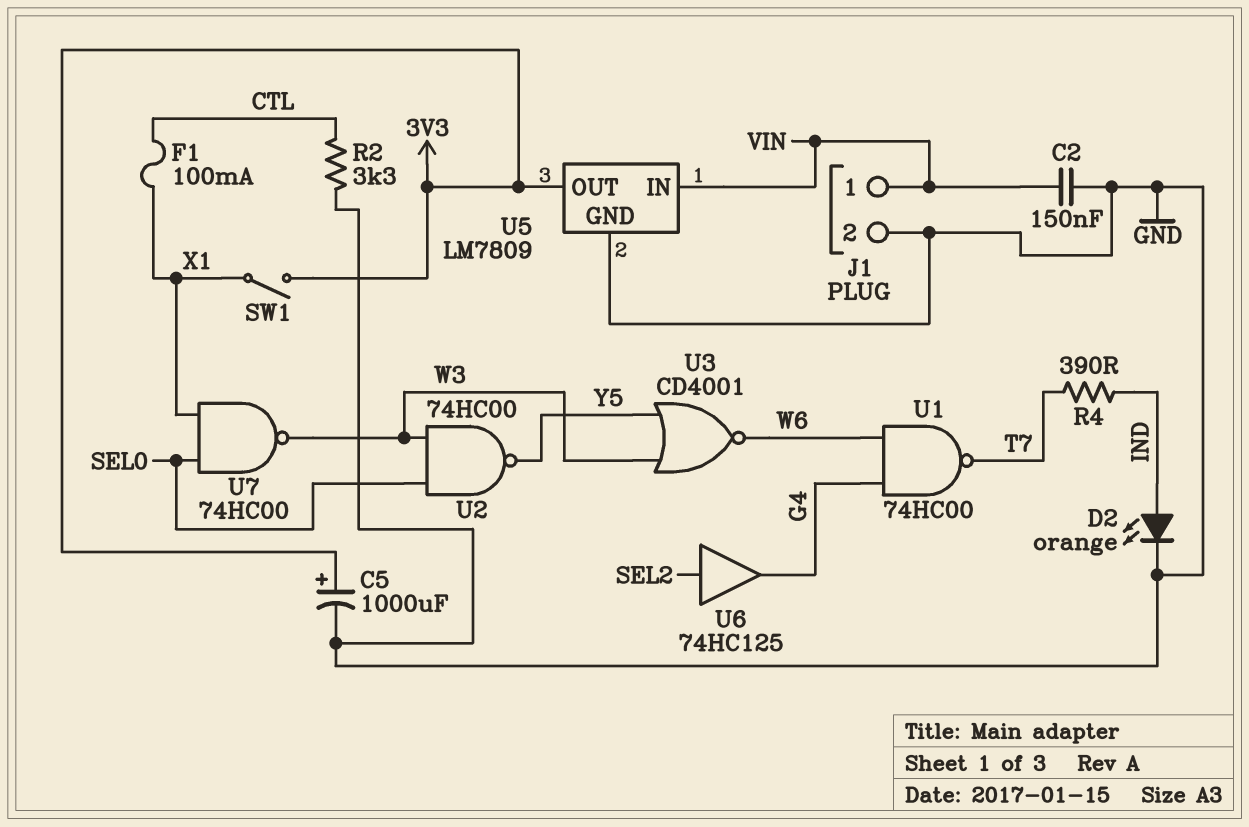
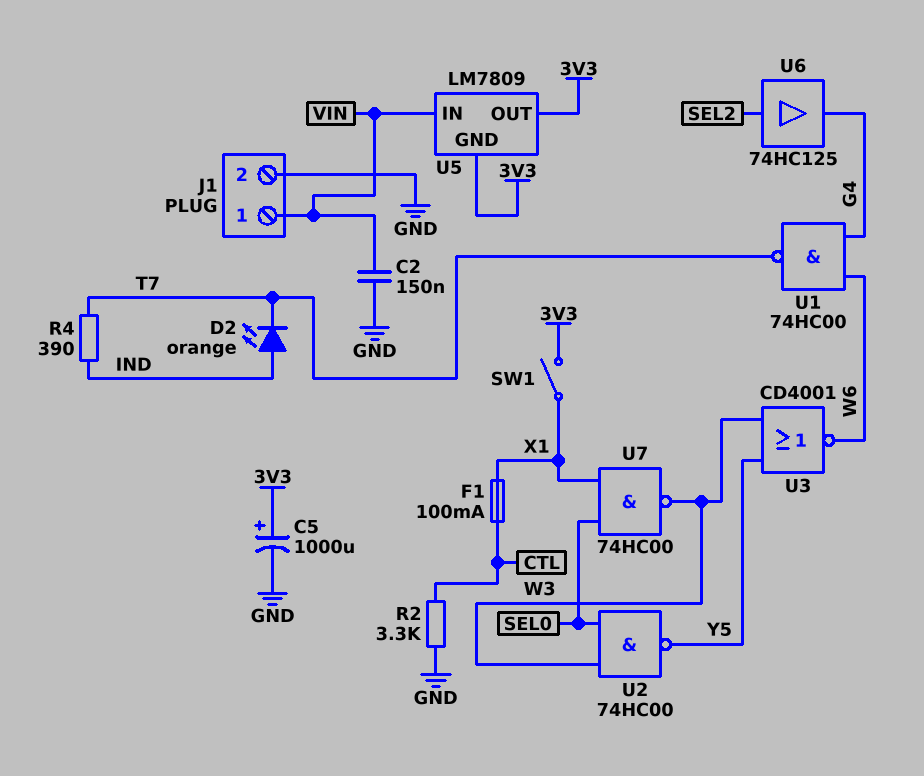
D2: LED orange (A IND, K GND) -> LED orange (A IND, K T7)
U5 pin GND: GND -> 3V3

